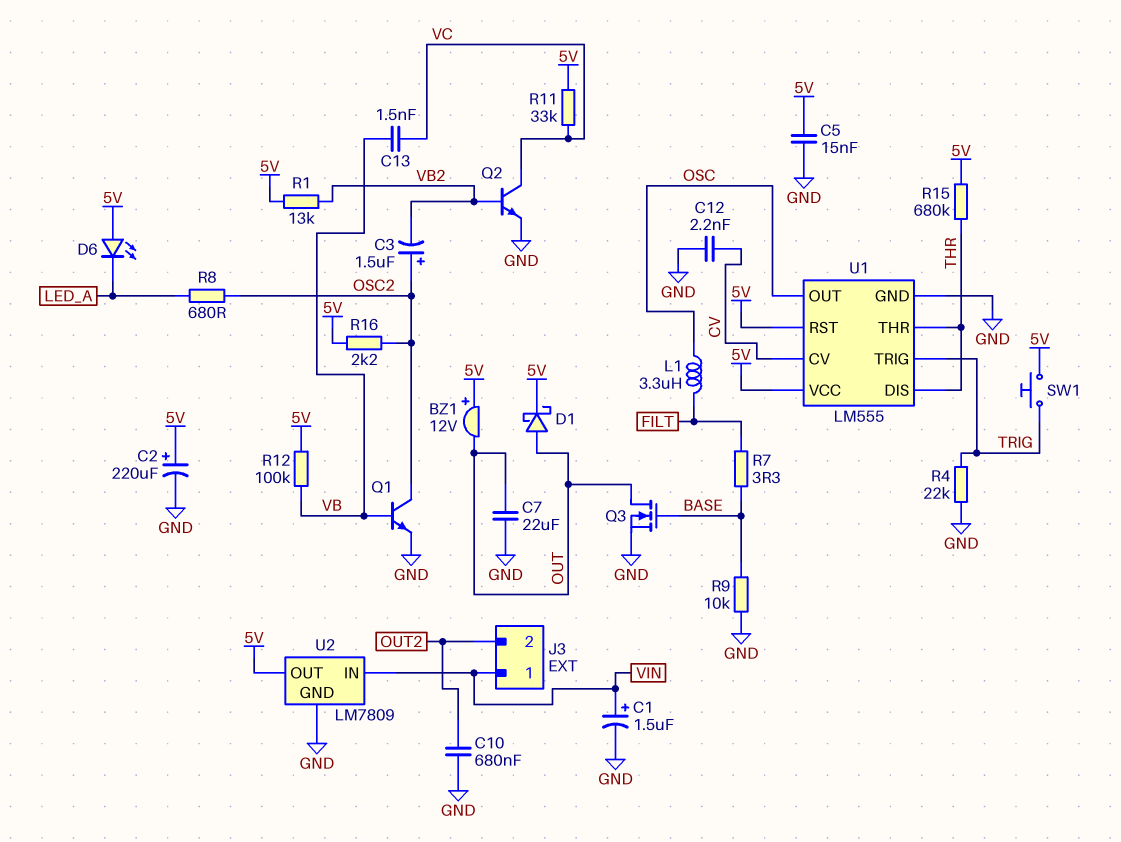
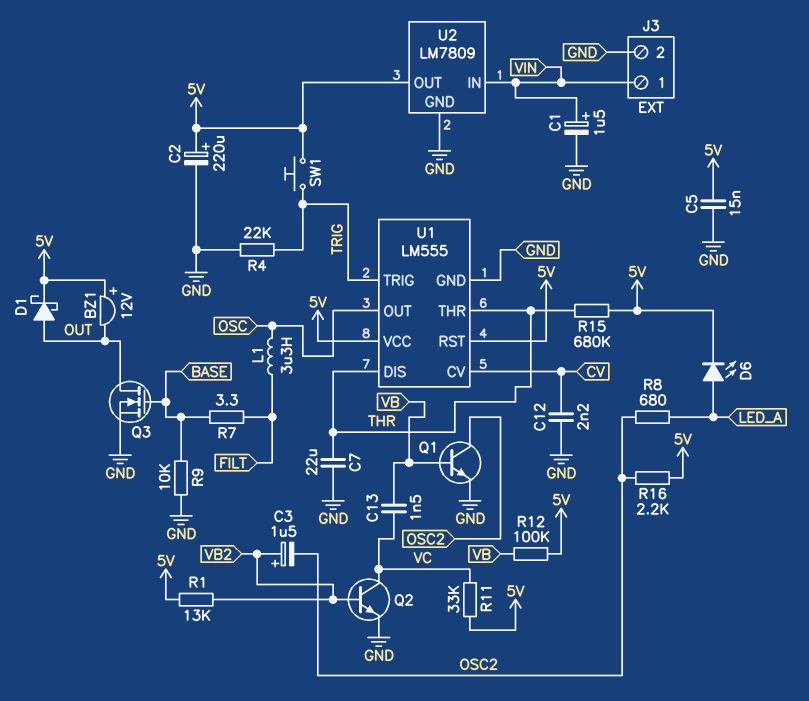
C3: 1.5uF (plus OSC2, minus VB2) -> 1.5uF (plus VB2, minus OSC2)
C7: 22uF (GND, OUT) -> 22uF (GND, THR)
C10: 680nF (GND, OUT2) -> none
D6: LED (A 5V, K LED_A) -> LED (A LED_A, K 5V)
J3 pin 2: OUT2 -> GND

